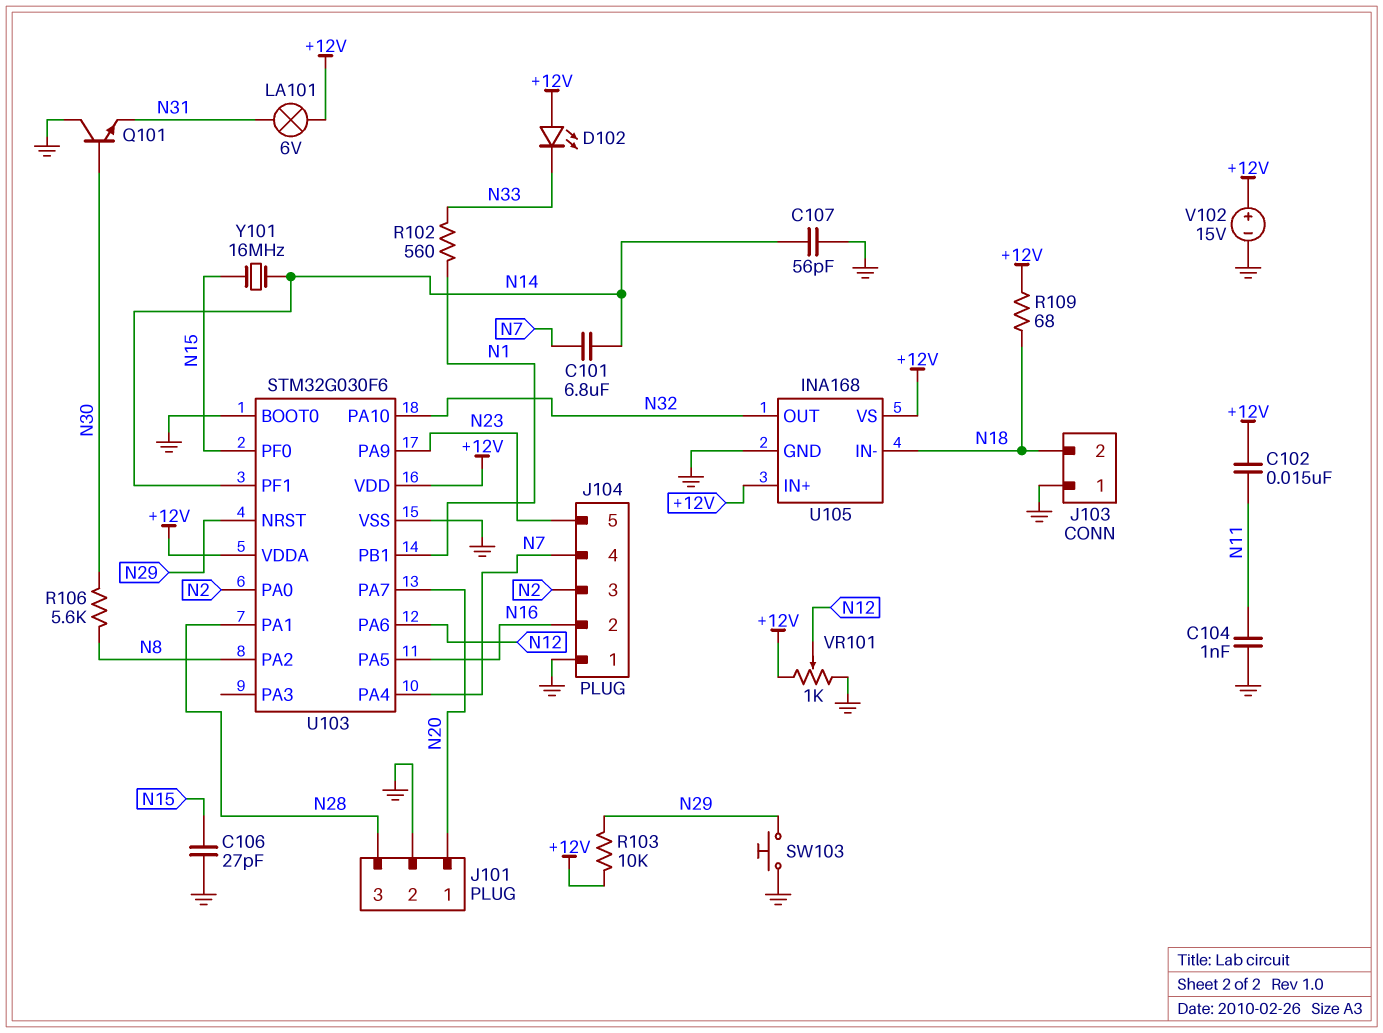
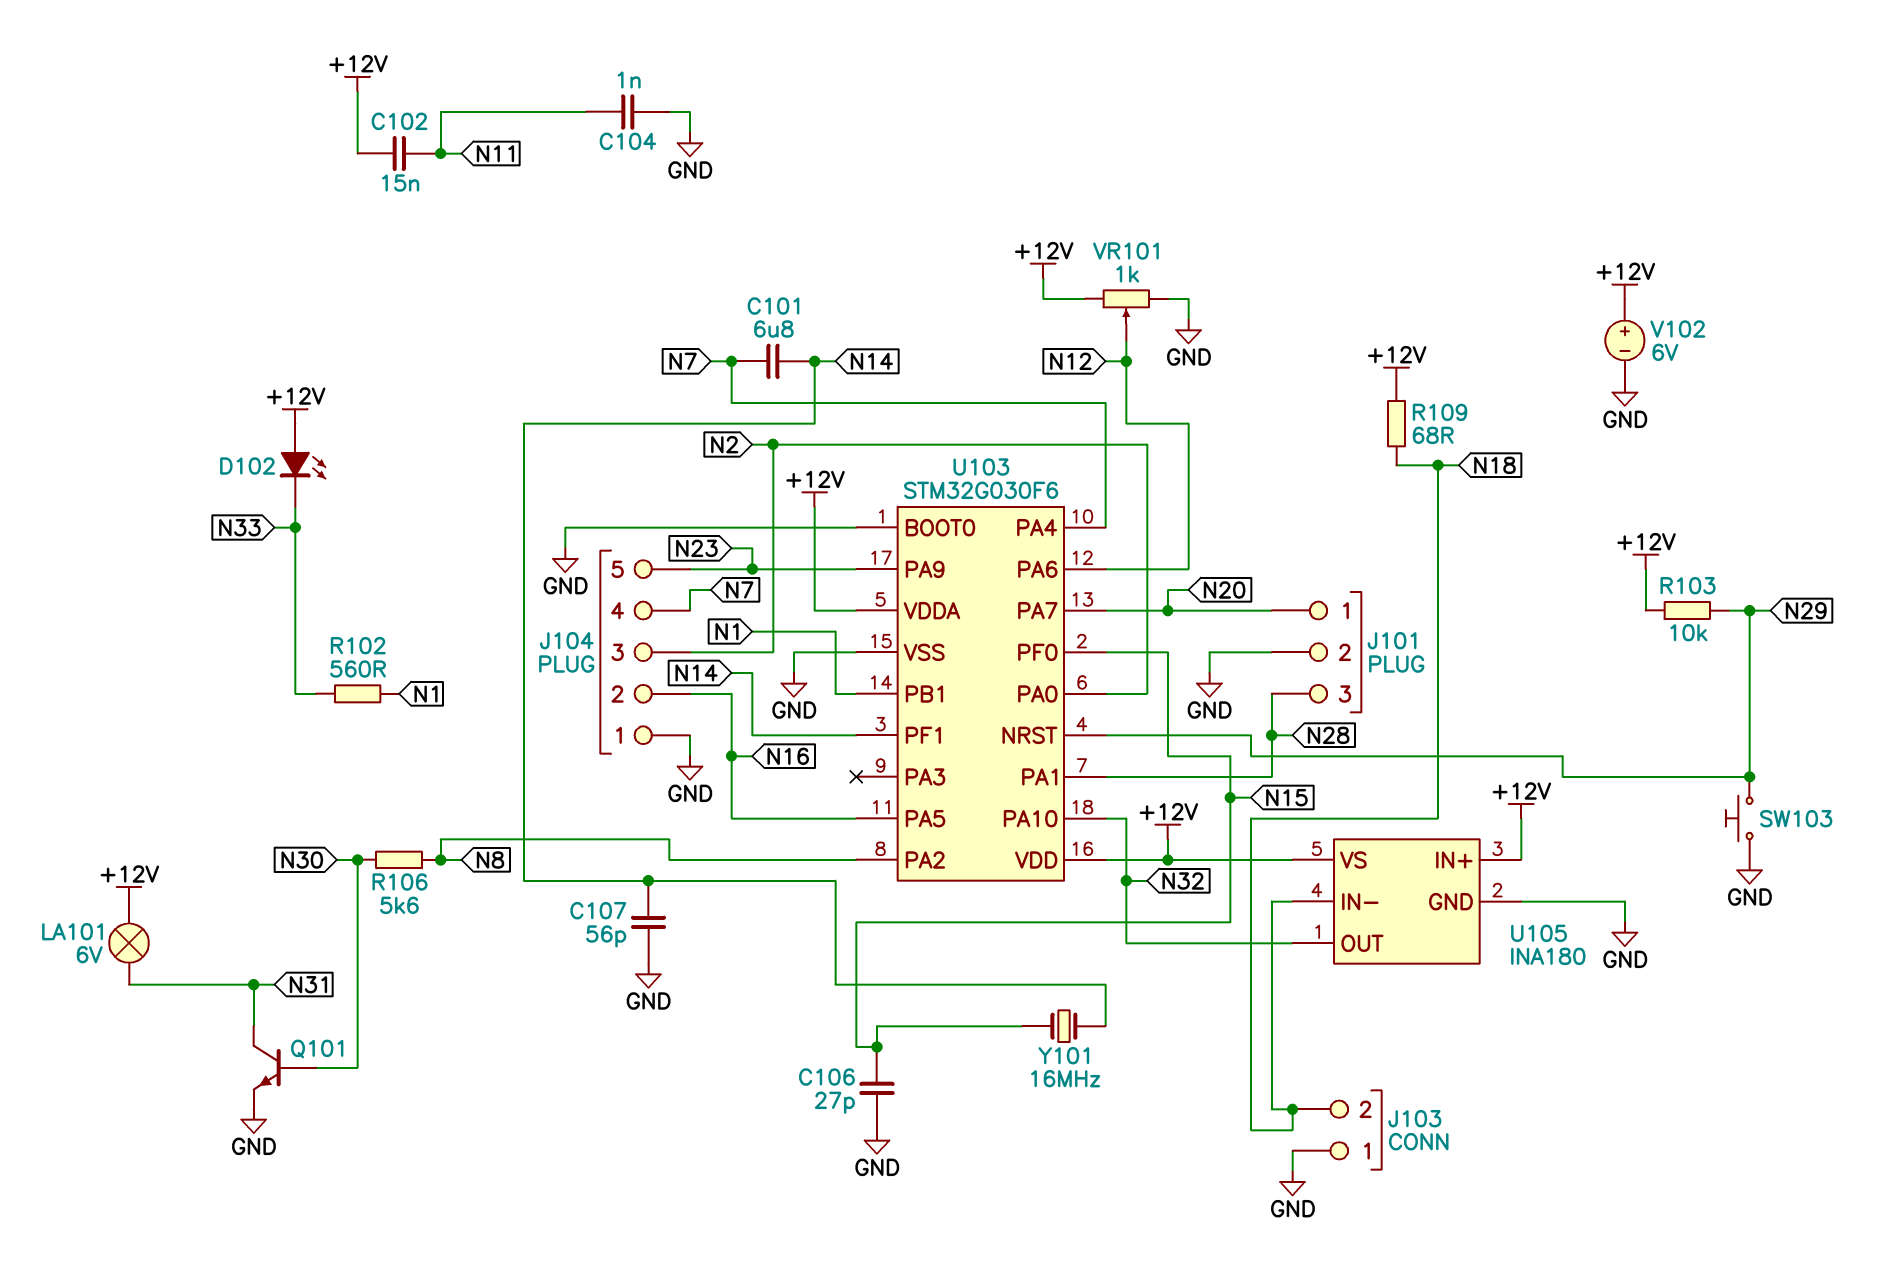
Q101: NPN (B N30, C GND, E N31) -> NPN (B N30, C N31, E GND)
U105: INA168 -> INA180
V102: 15V (plus +12V, minus GND) -> 6V (plus +12V, minus GND)

